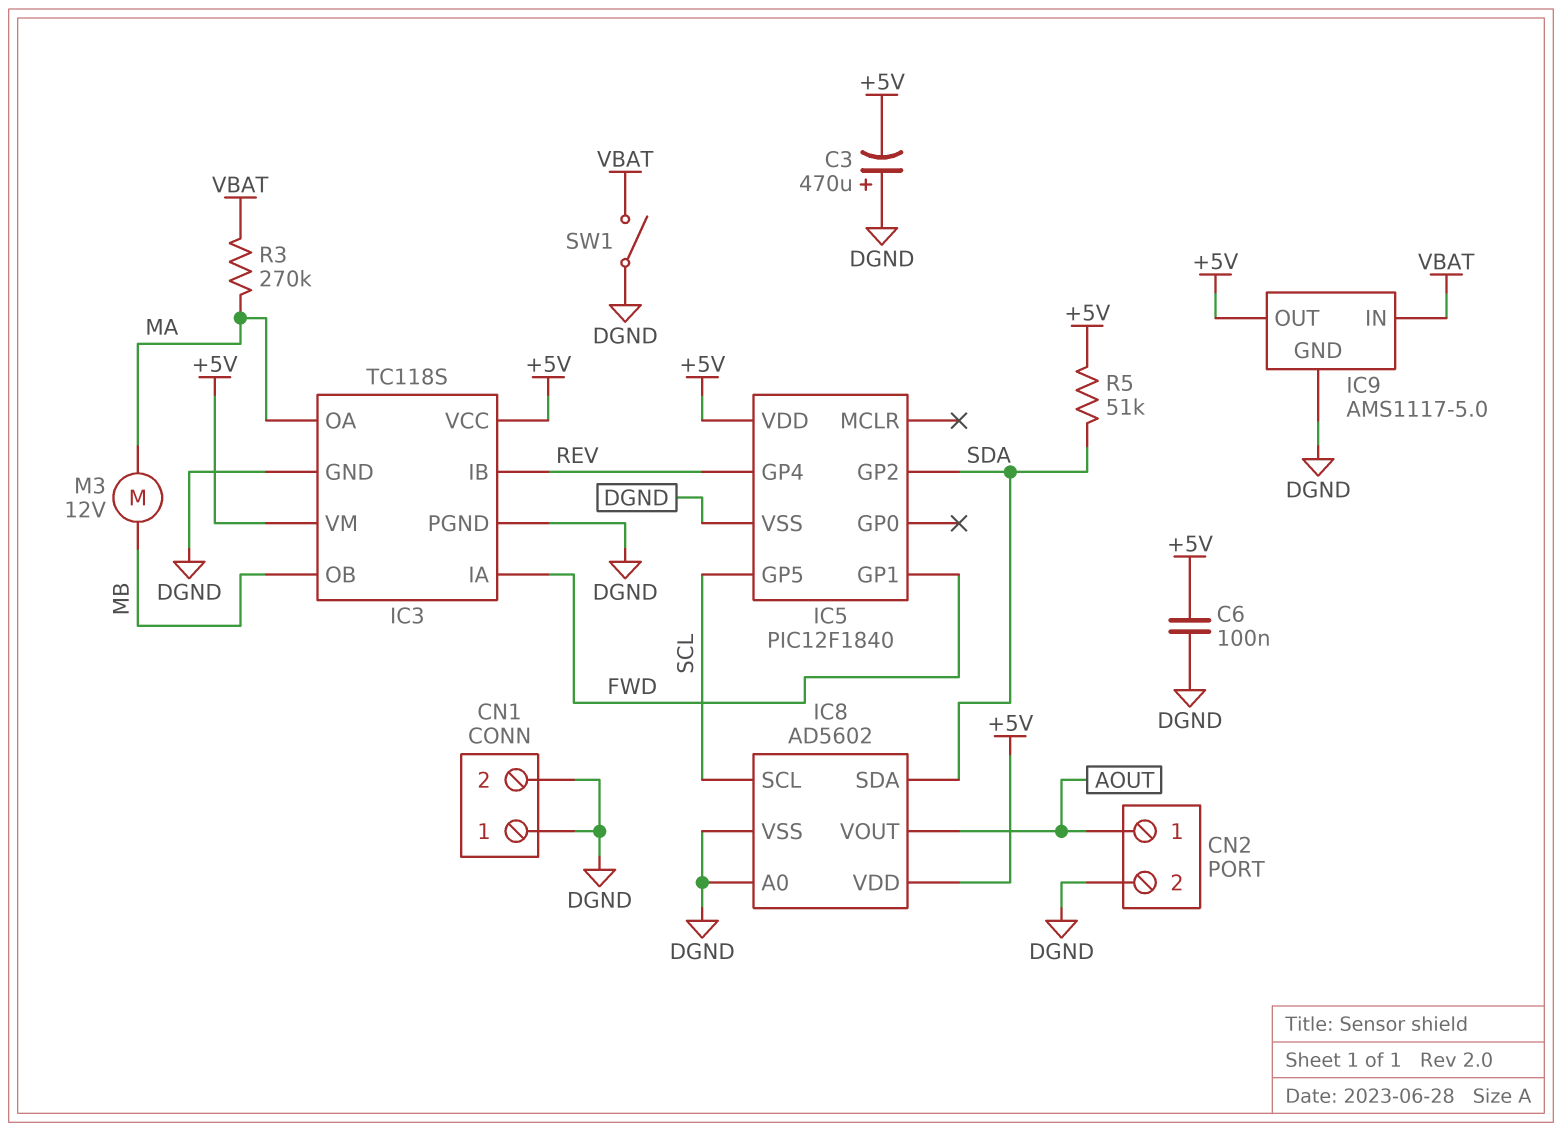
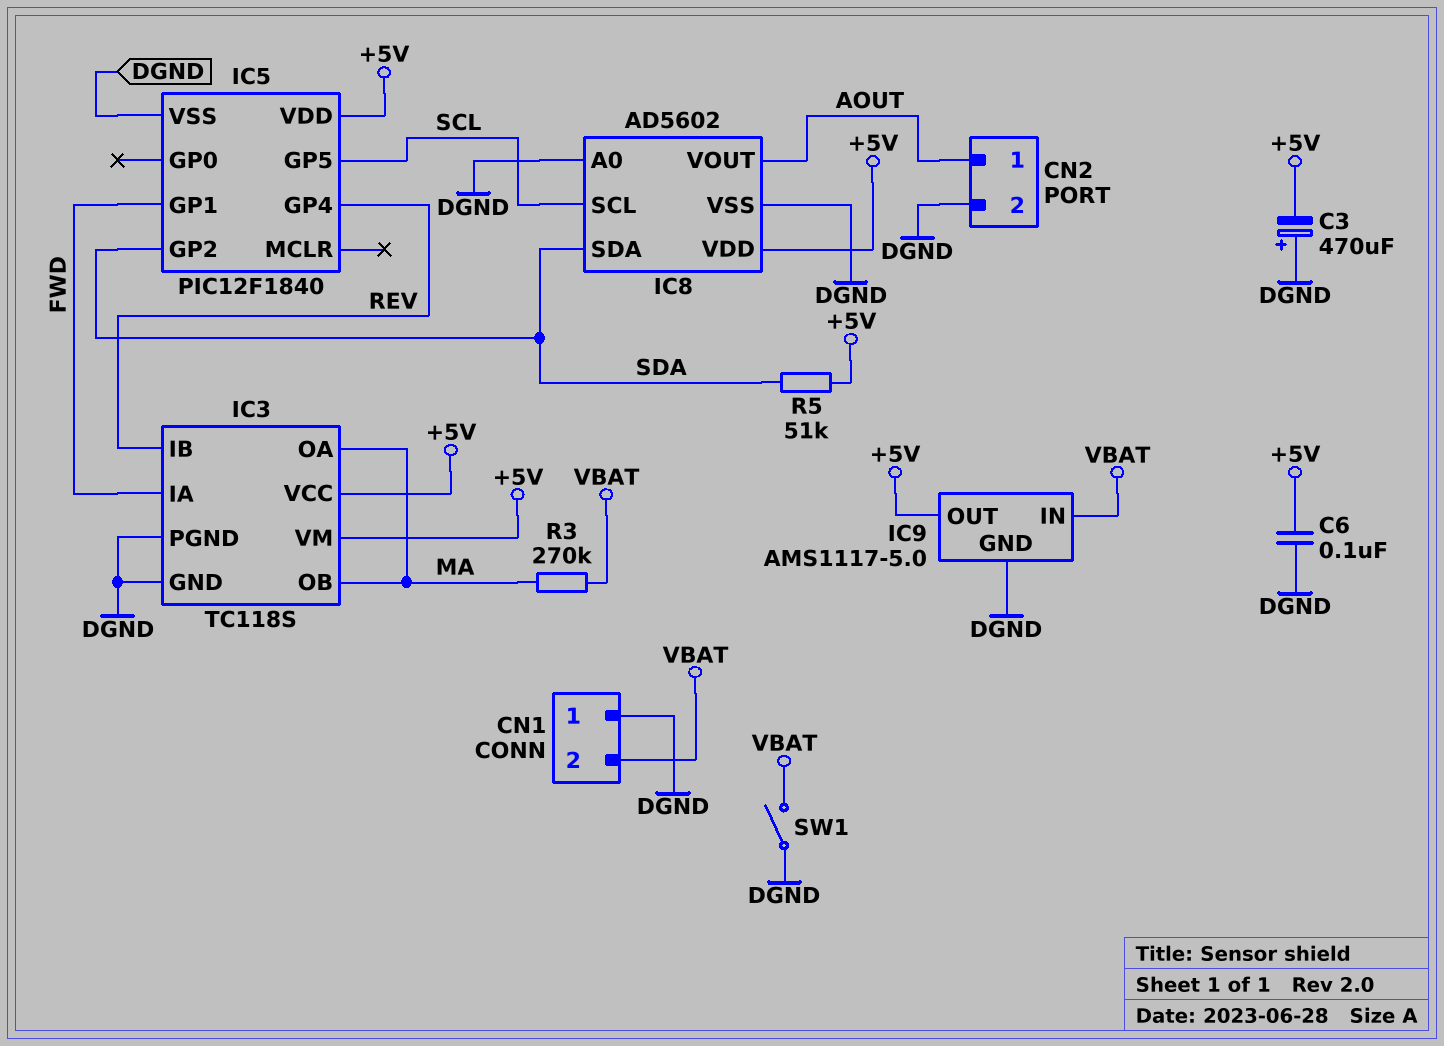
CN1 pin 2: DGND -> VBAT
IC3 pin OB: MB -> MA
M3: motor 12V (MA, MB) -> none

